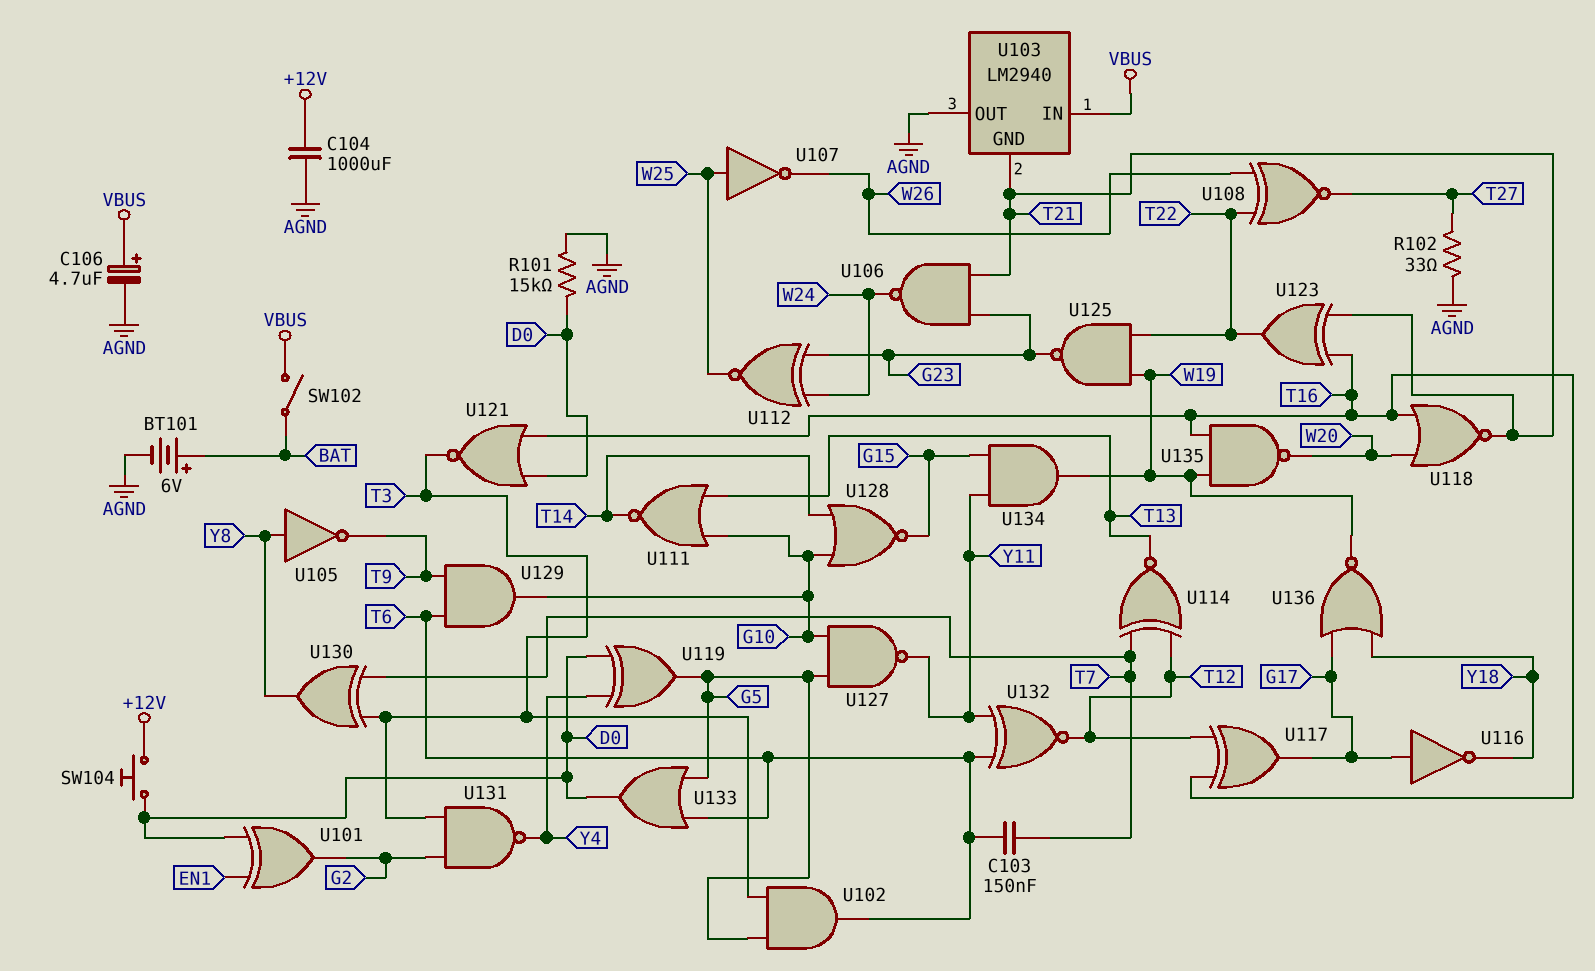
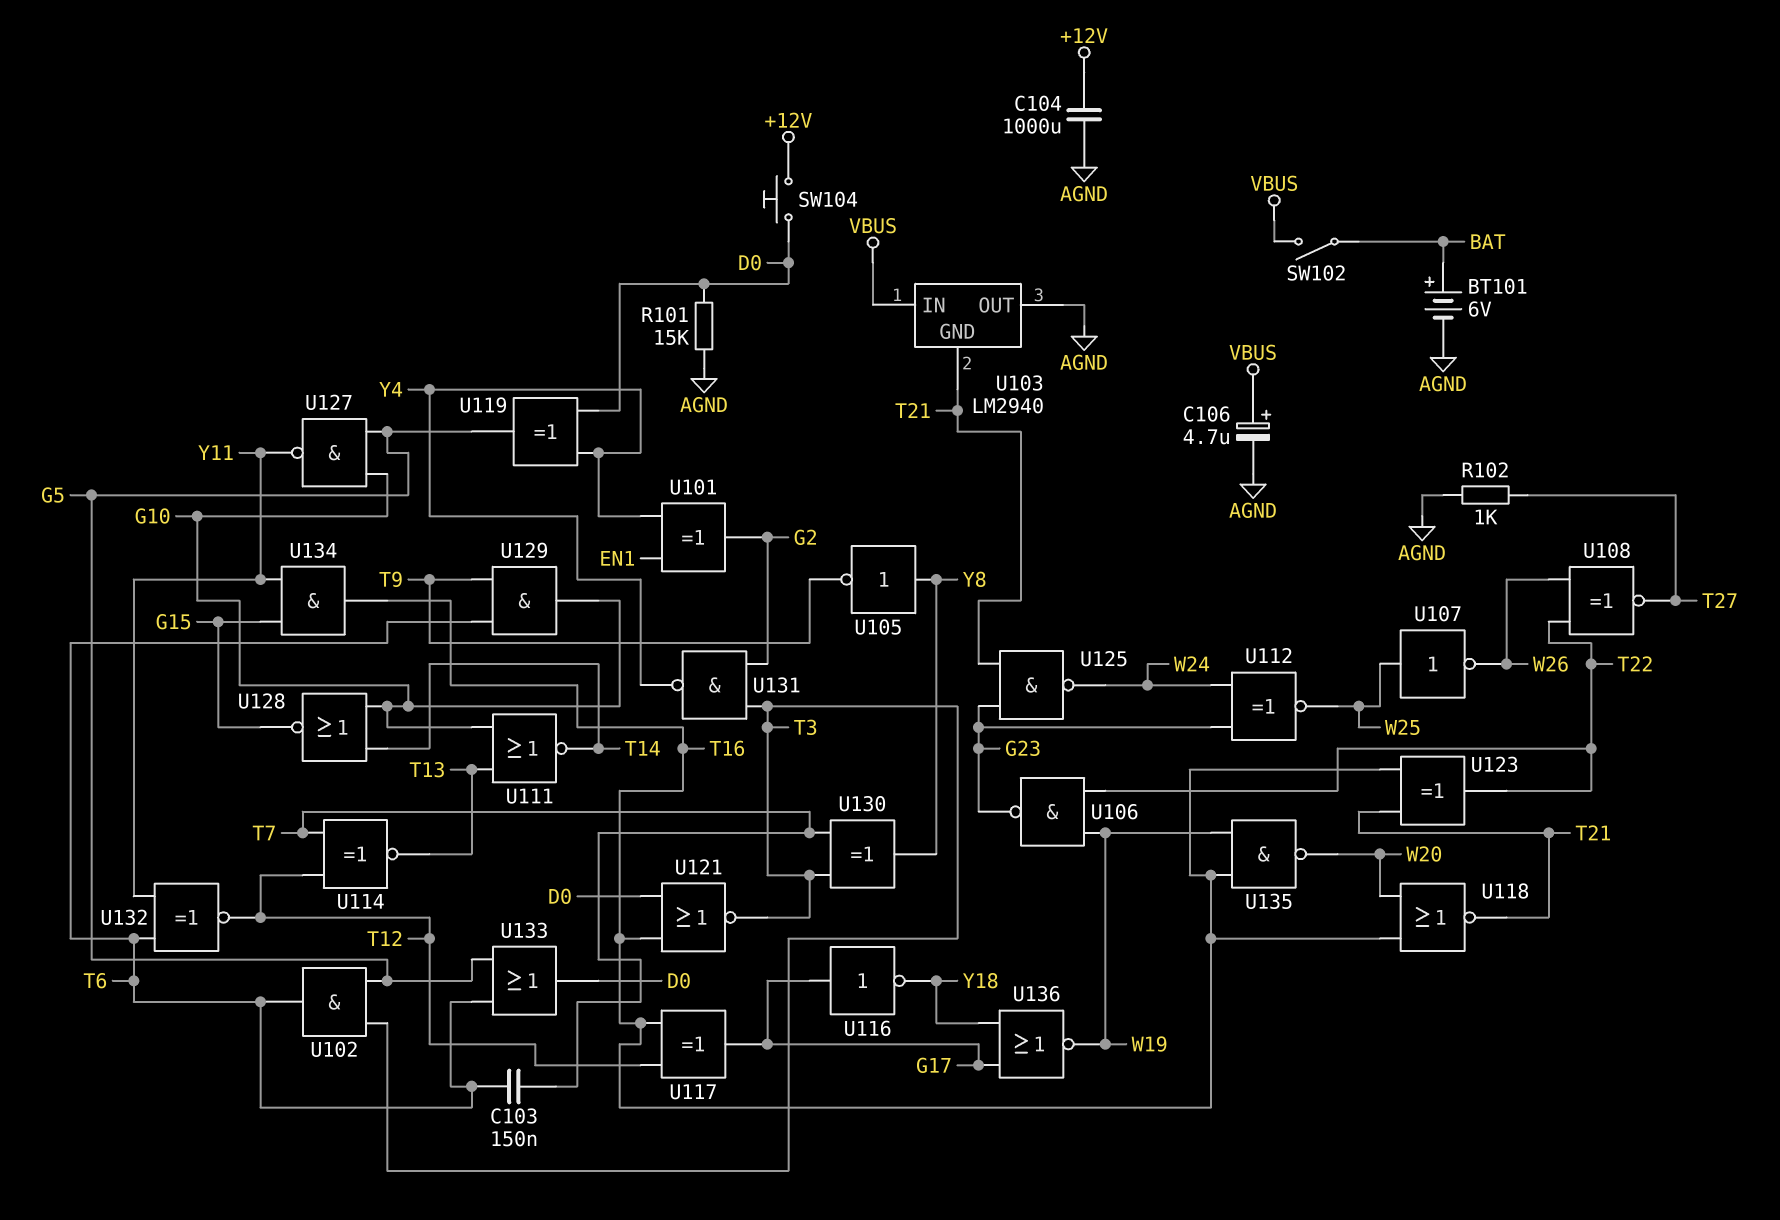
R102: 33 (AGND, T27) -> 1k (AGND, T27)
U101: XOR (in D0, in EN1, out G2) -> XOR (in EN1, in Y4, out G2)
U106: NAND (in G23, in T21, out W24) -> NAND (in T22, in W19, out G23)
U125: NAND (in T22, in W19, out G23) -> NAND (in G23, in T21, out W24)
U134: AND (in G15, in Y11, out W19) -> AND (in G15, in Y11, out T16)

